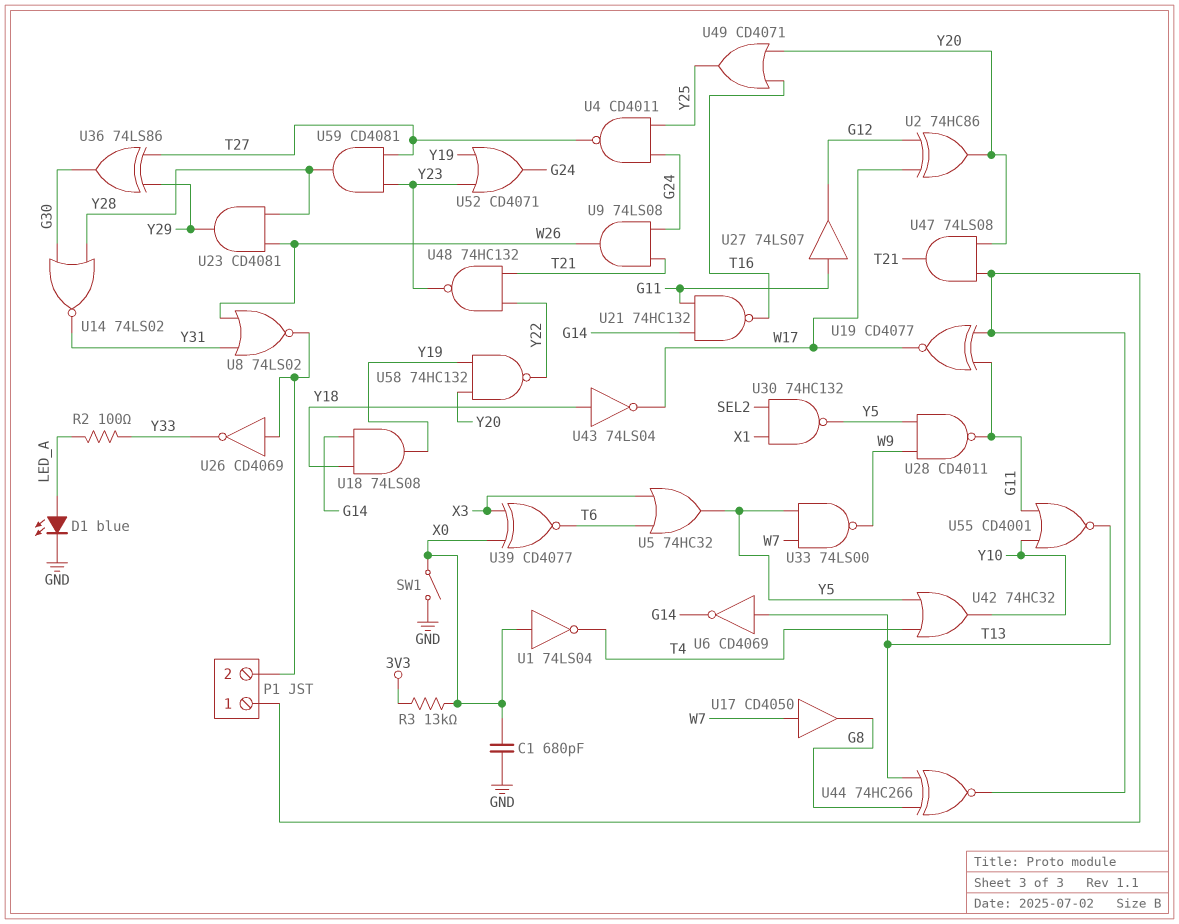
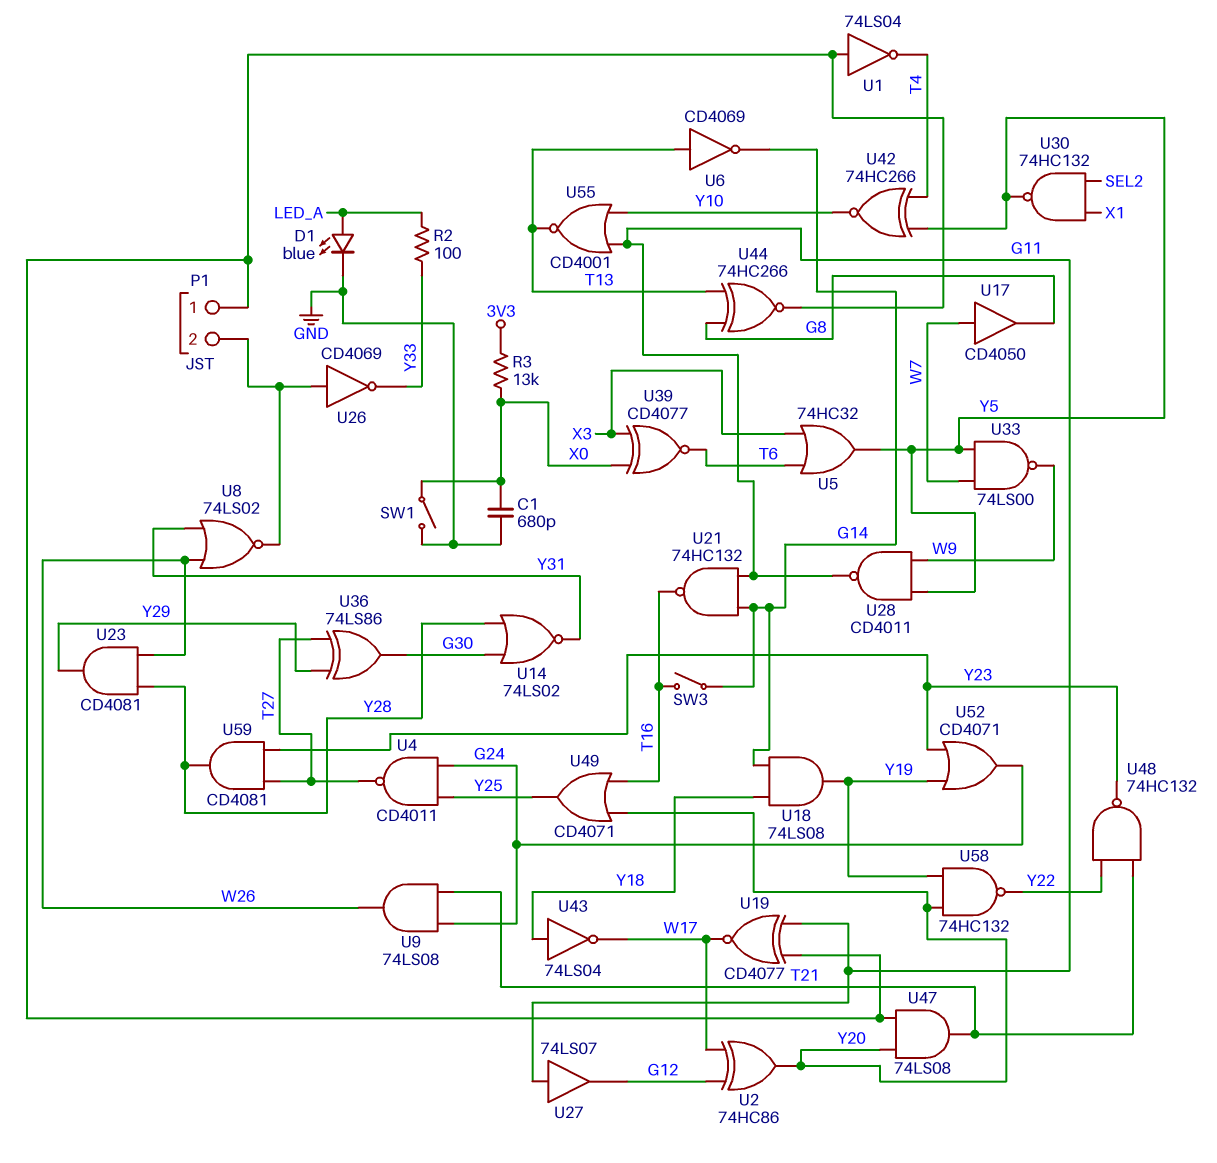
SW3: none -> switch (G14, T16)
U1: NOT 74LS04 (in X0, out T4) -> NOT 74LS04 (in P1/1, out T4)
U42: OR 74HC32 (in T4, in Y5, out Y10) -> XNOR 74HC266 (in T4, in Y5, out Y10)

